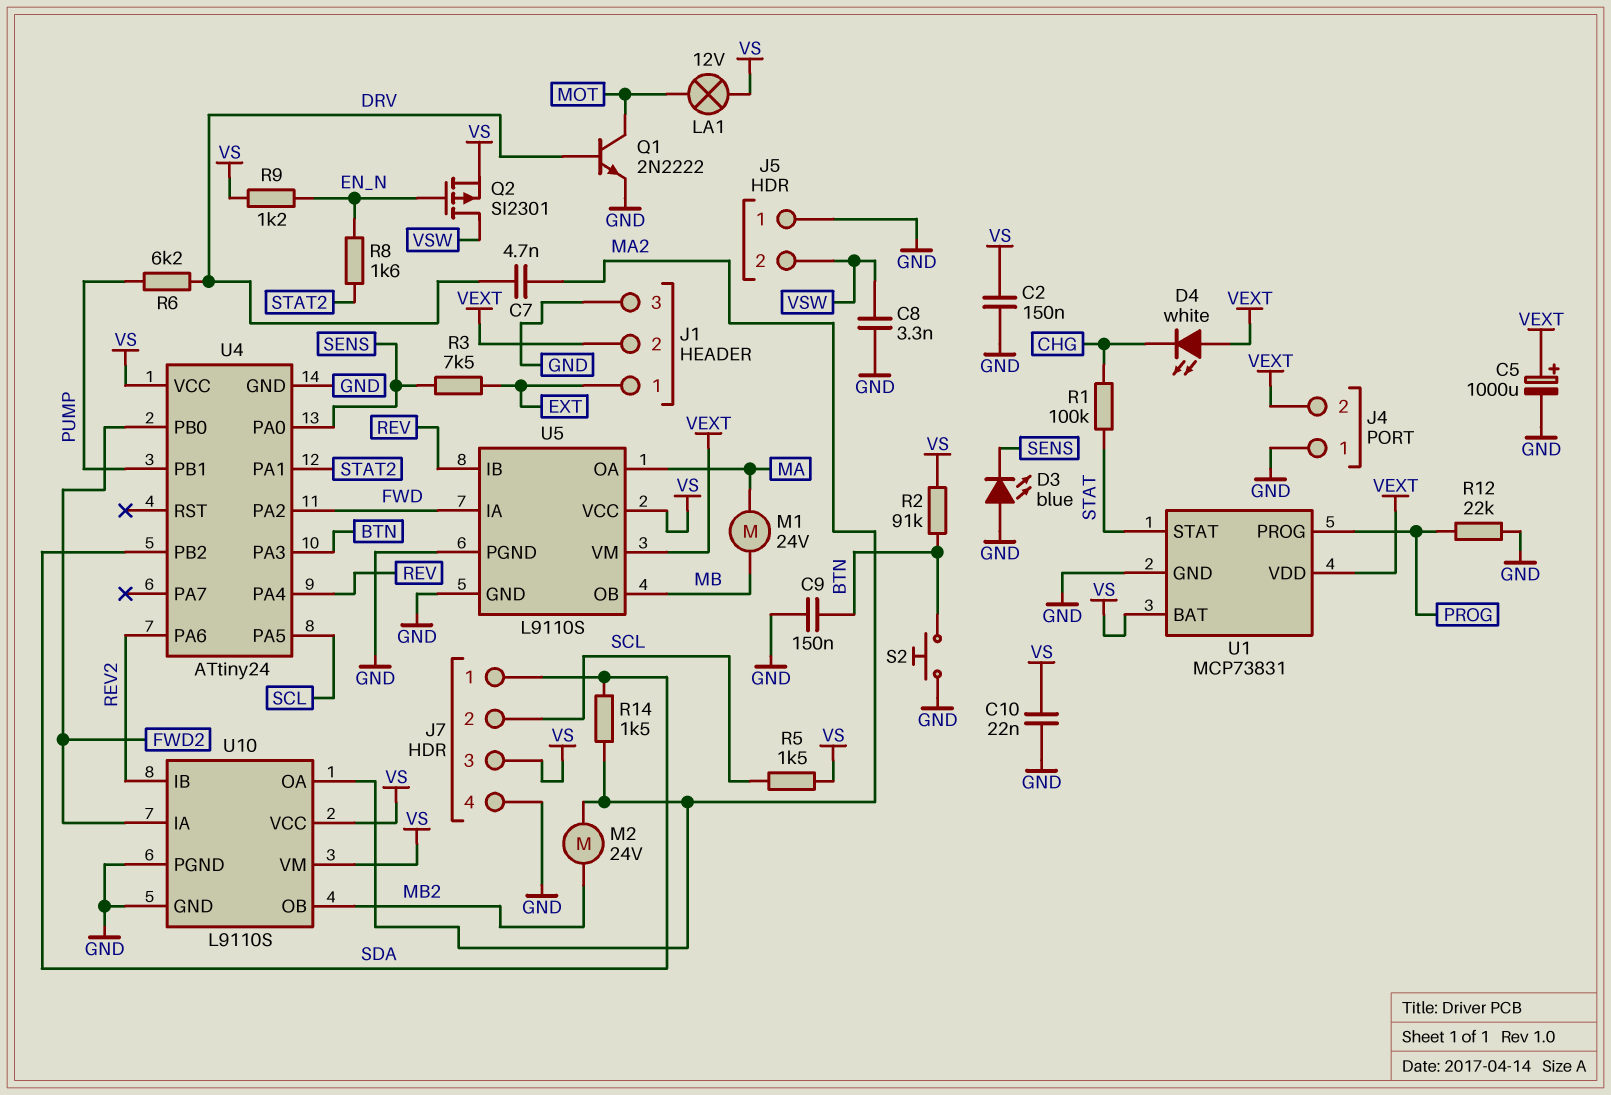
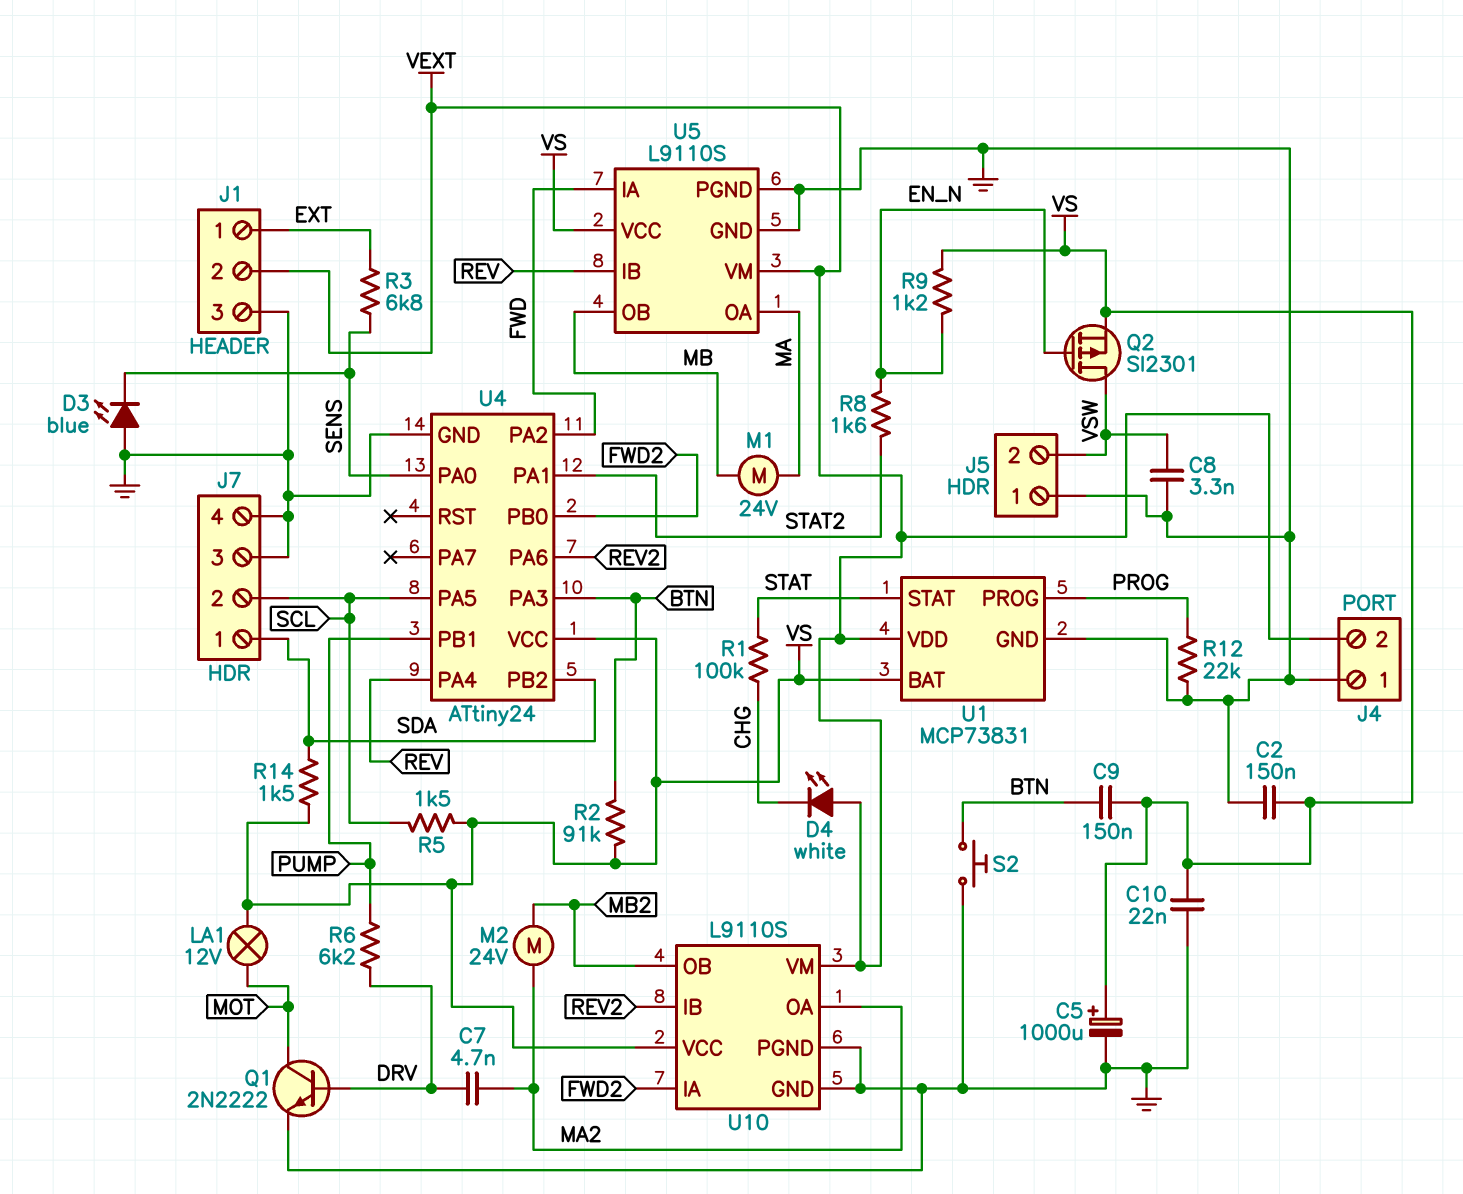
C5: 1000uF (plus VEXT, minus GND) -> 1000uF (plus VS, minus GND)
C9: 150nF (BTN, GND) -> 150nF (BTN, VS)
J7 pin 3: VS -> GND
R3: 7.5k (EXT, SENS) -> 6.8k (EXT, SENS)
R14: 1.5k (MA2, SDA) -> 1.5k (SDA, VS)
U10 pin VM: VS -> VEXT

